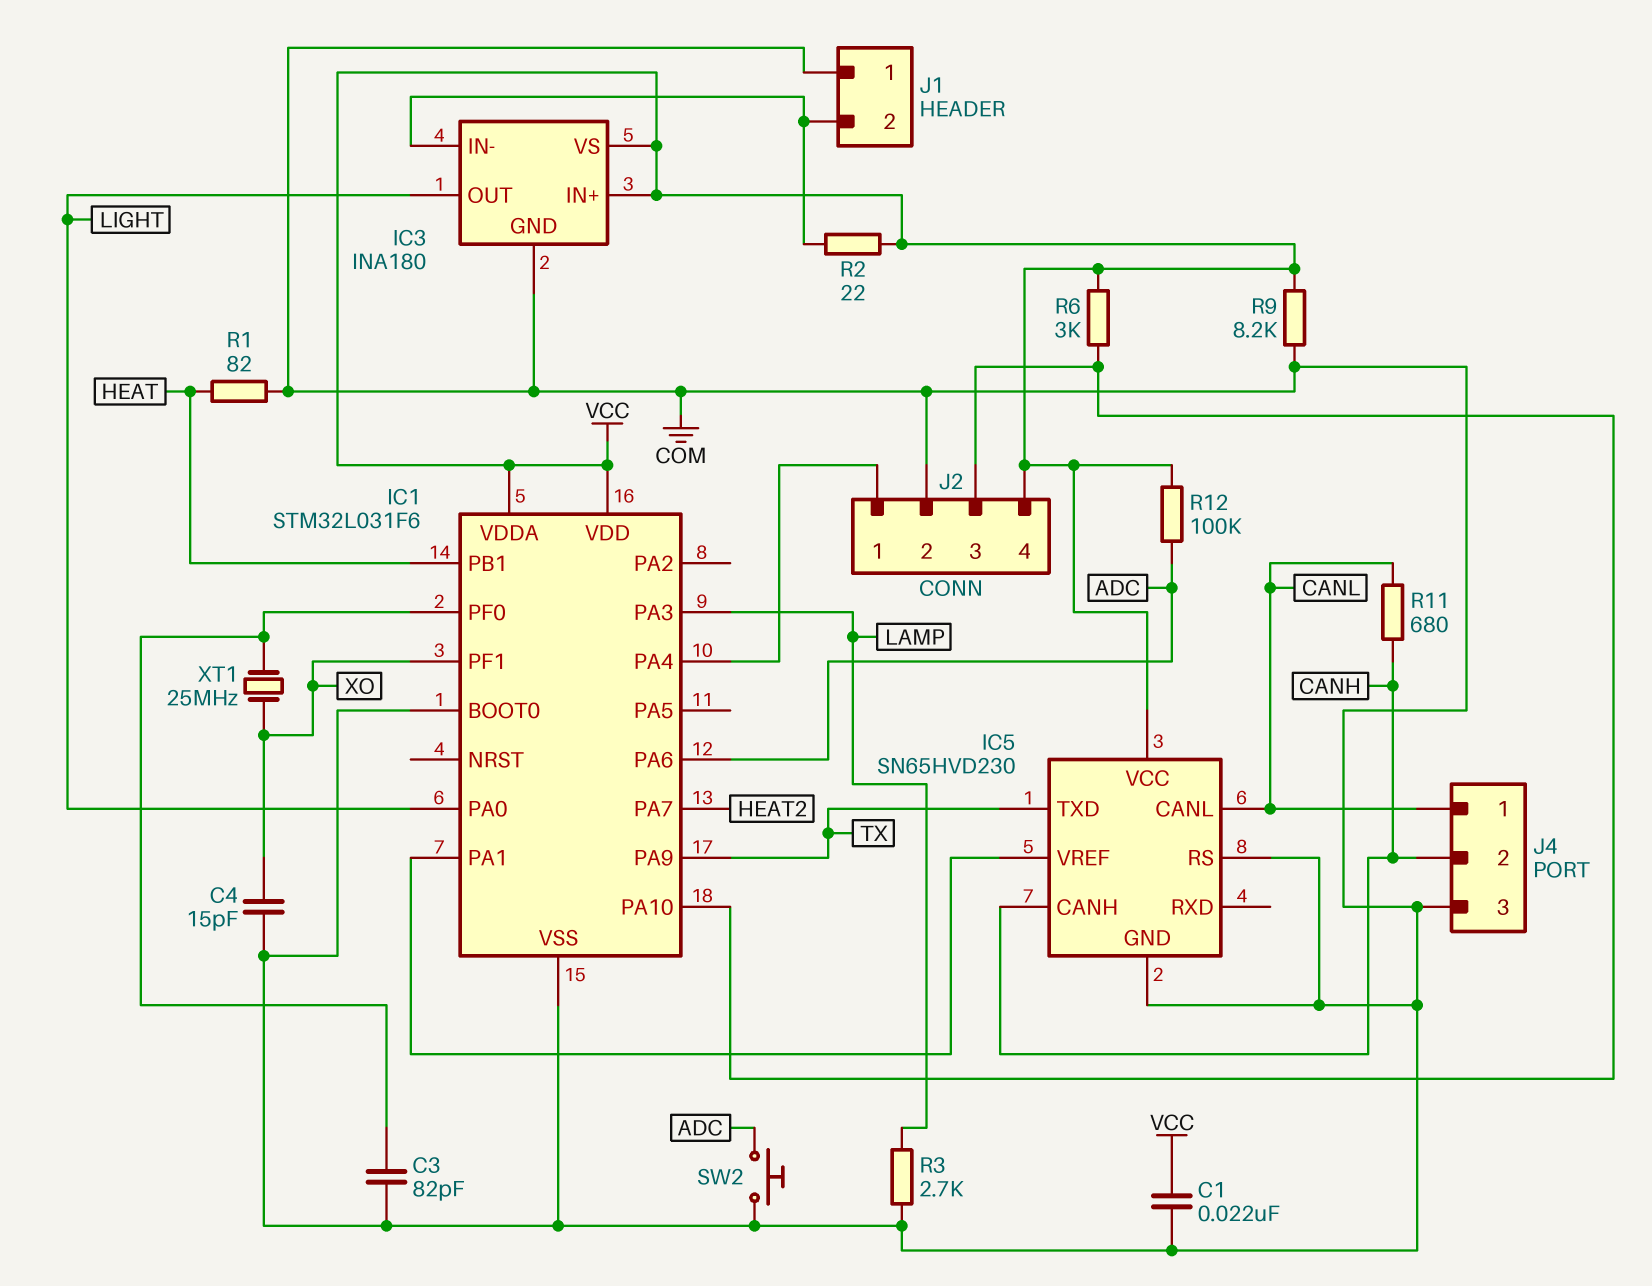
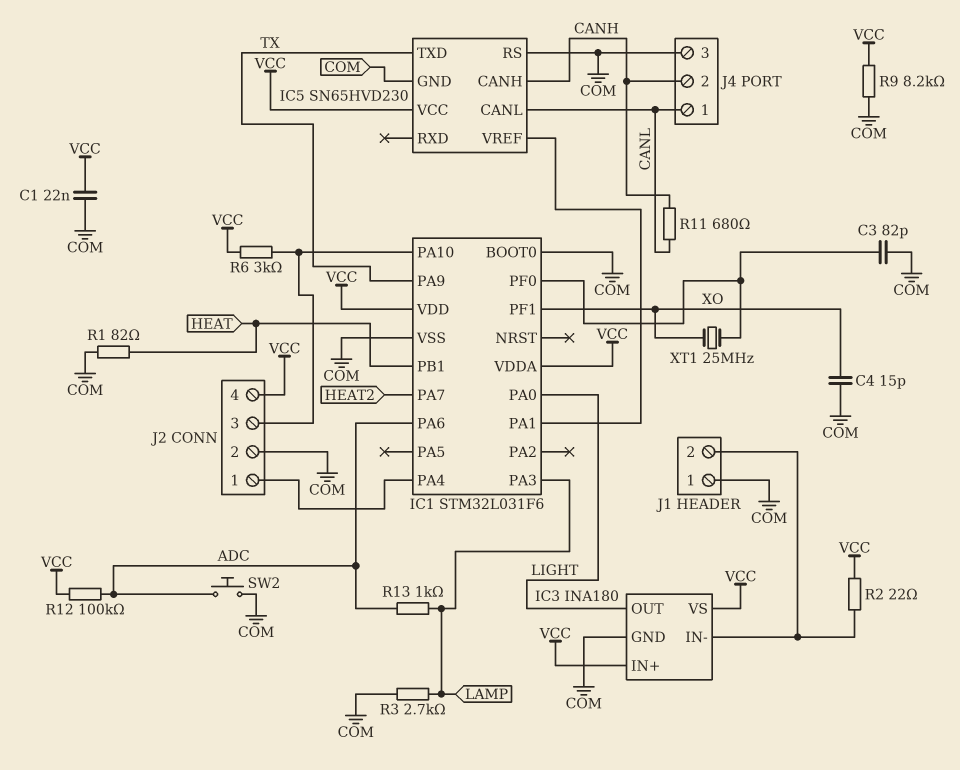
R13: none -> 1k (ADC, LAMP)

